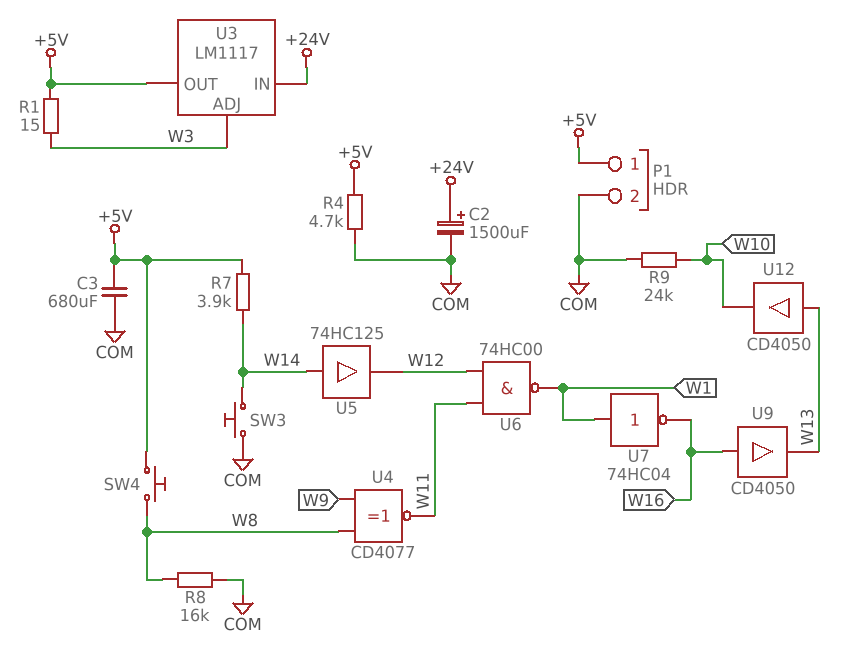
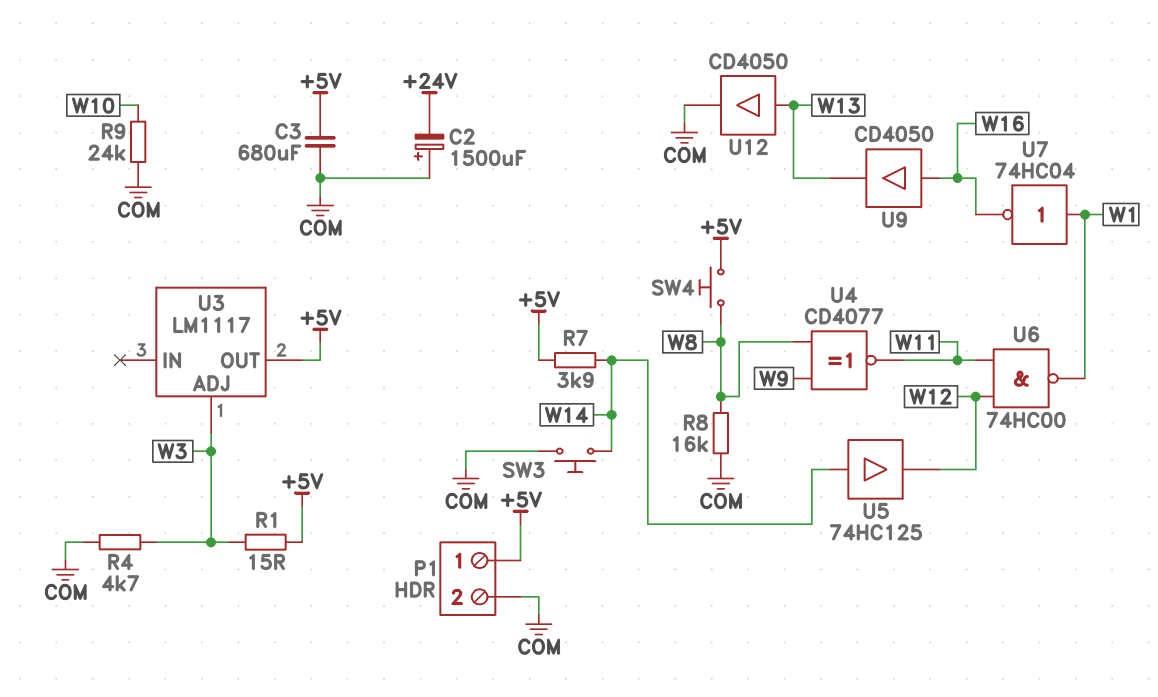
C2: 1500uF (plus +24V, minus COM) -> 1500uF (plus COM, minus +24V)
R4: 4.7k (+5V, COM) -> 4.7k (COM, W3)
U3 pin IN: +24V -> none
U12: buffer CD4050 (in W13, out W10) -> buffer CD4050 (in W13, out COM)

